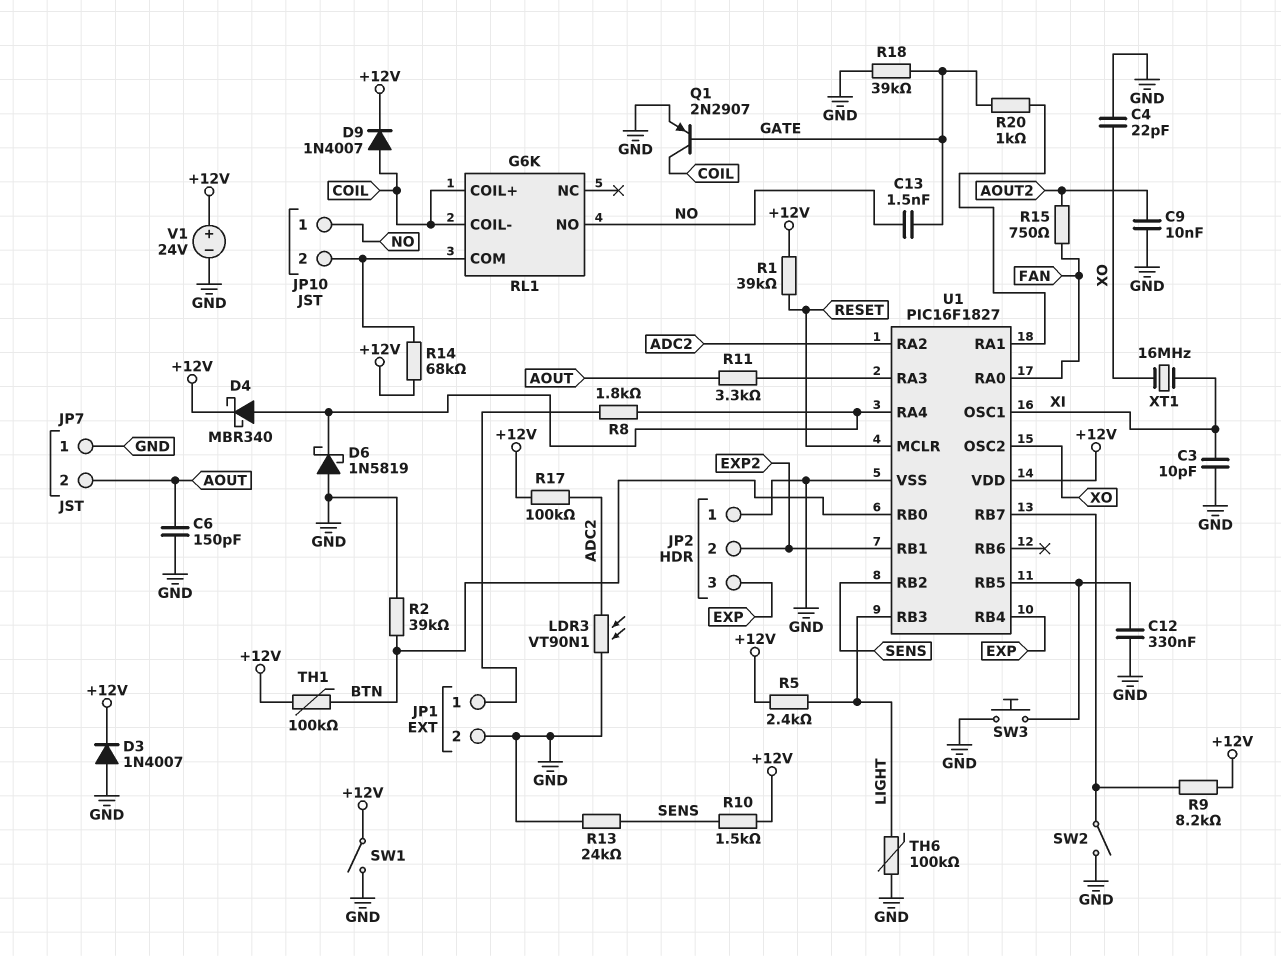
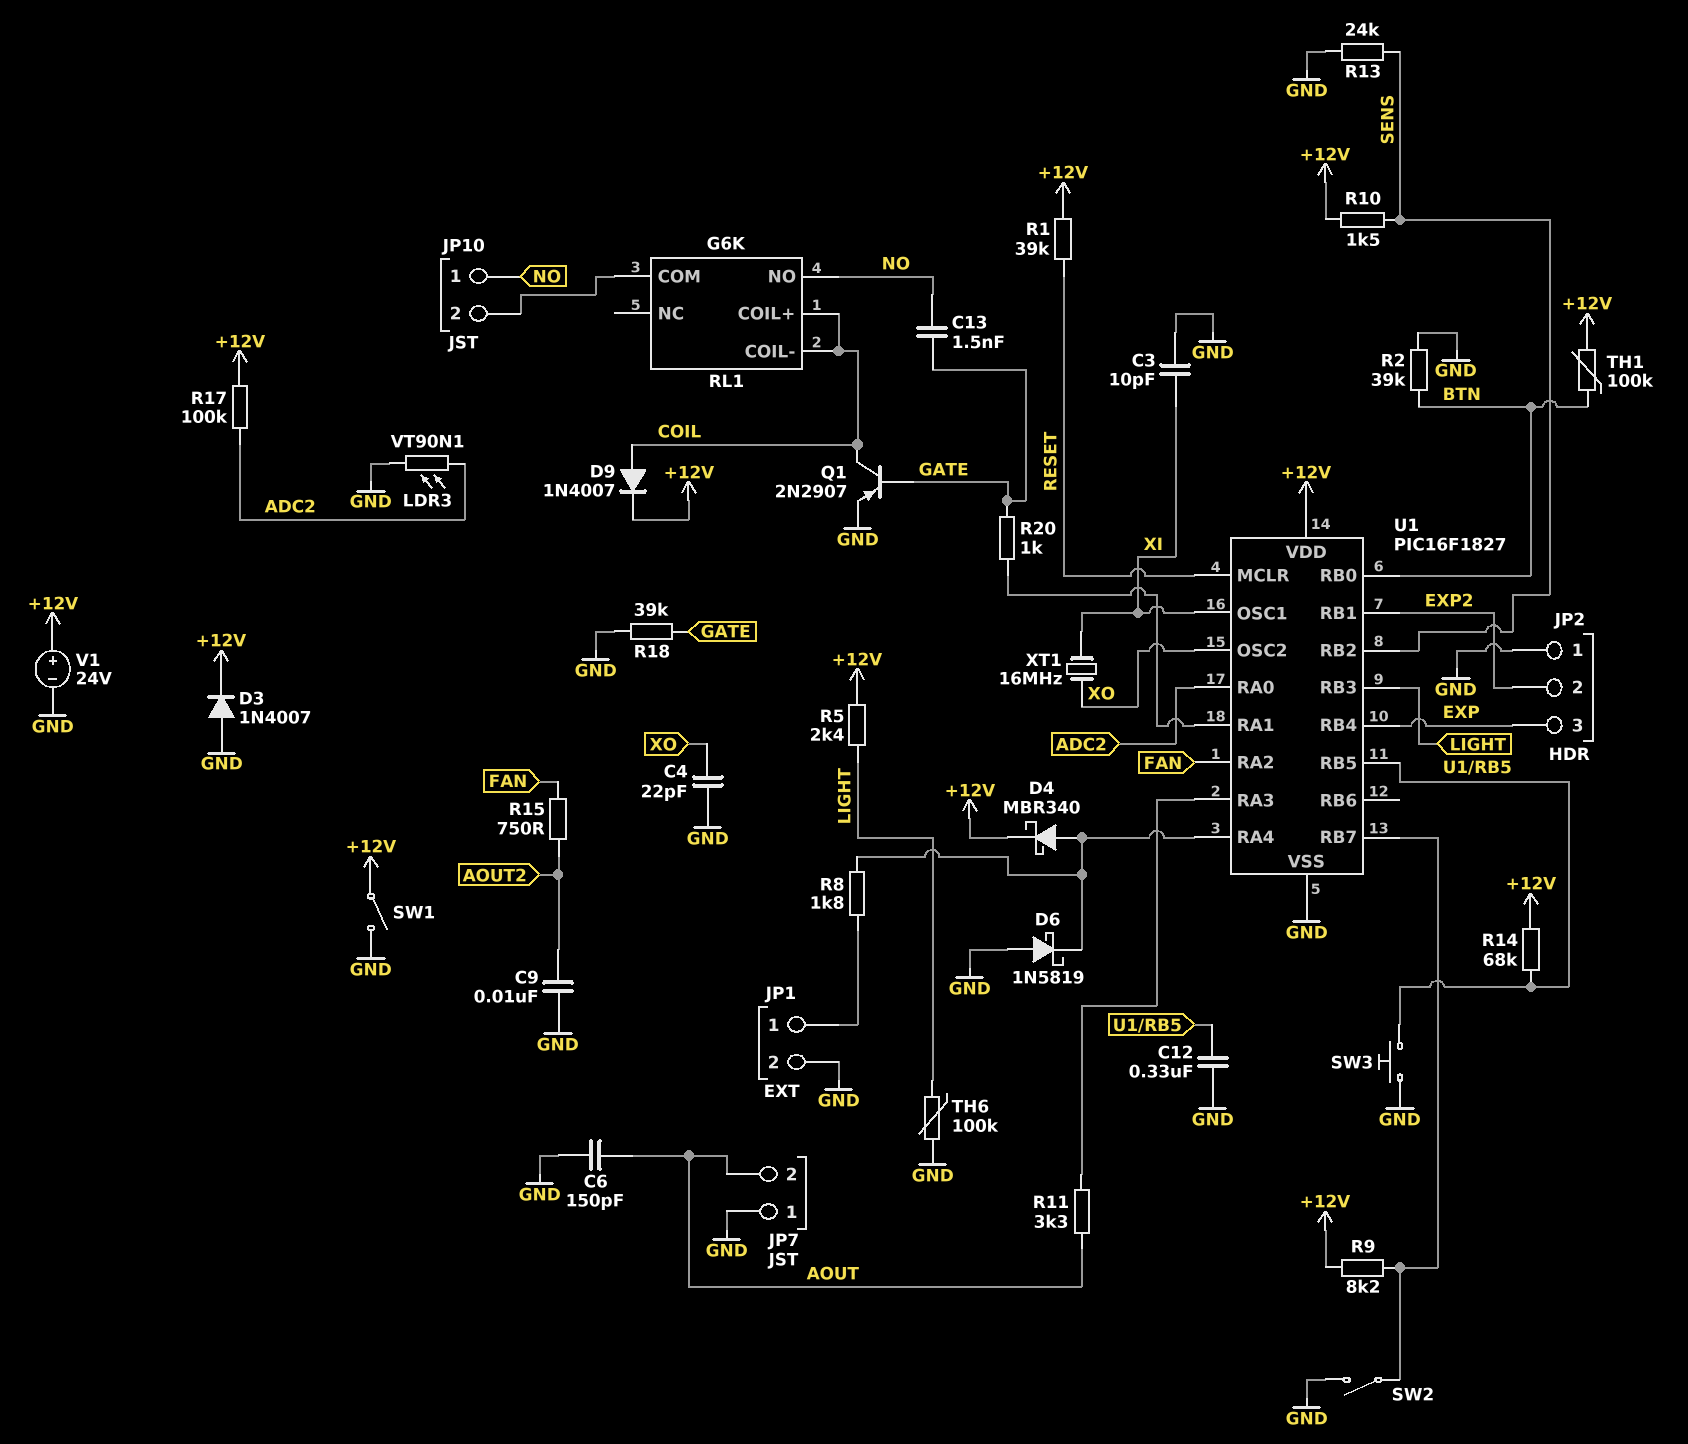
R14: 68k (+12V, JP10/2) -> 68k (+12V, U1/RB5)
U1 pin RA0: FAN -> ADC2
U1 pin RA2: ADC2 -> FAN

